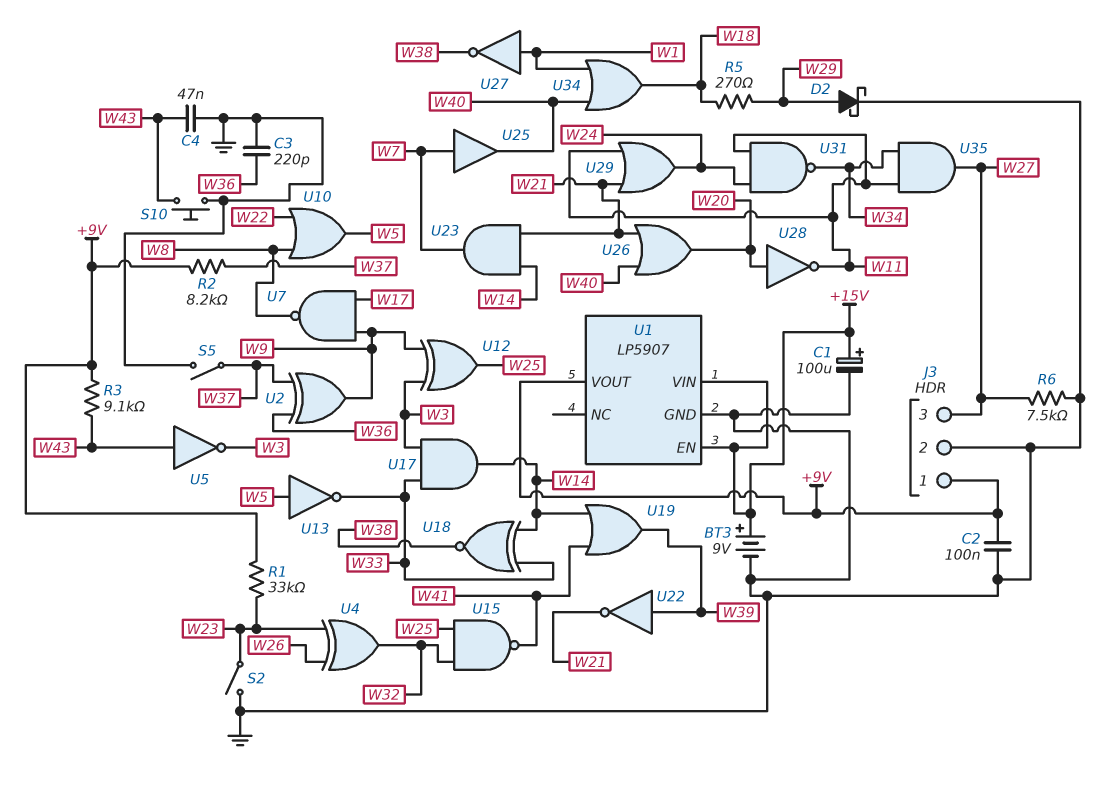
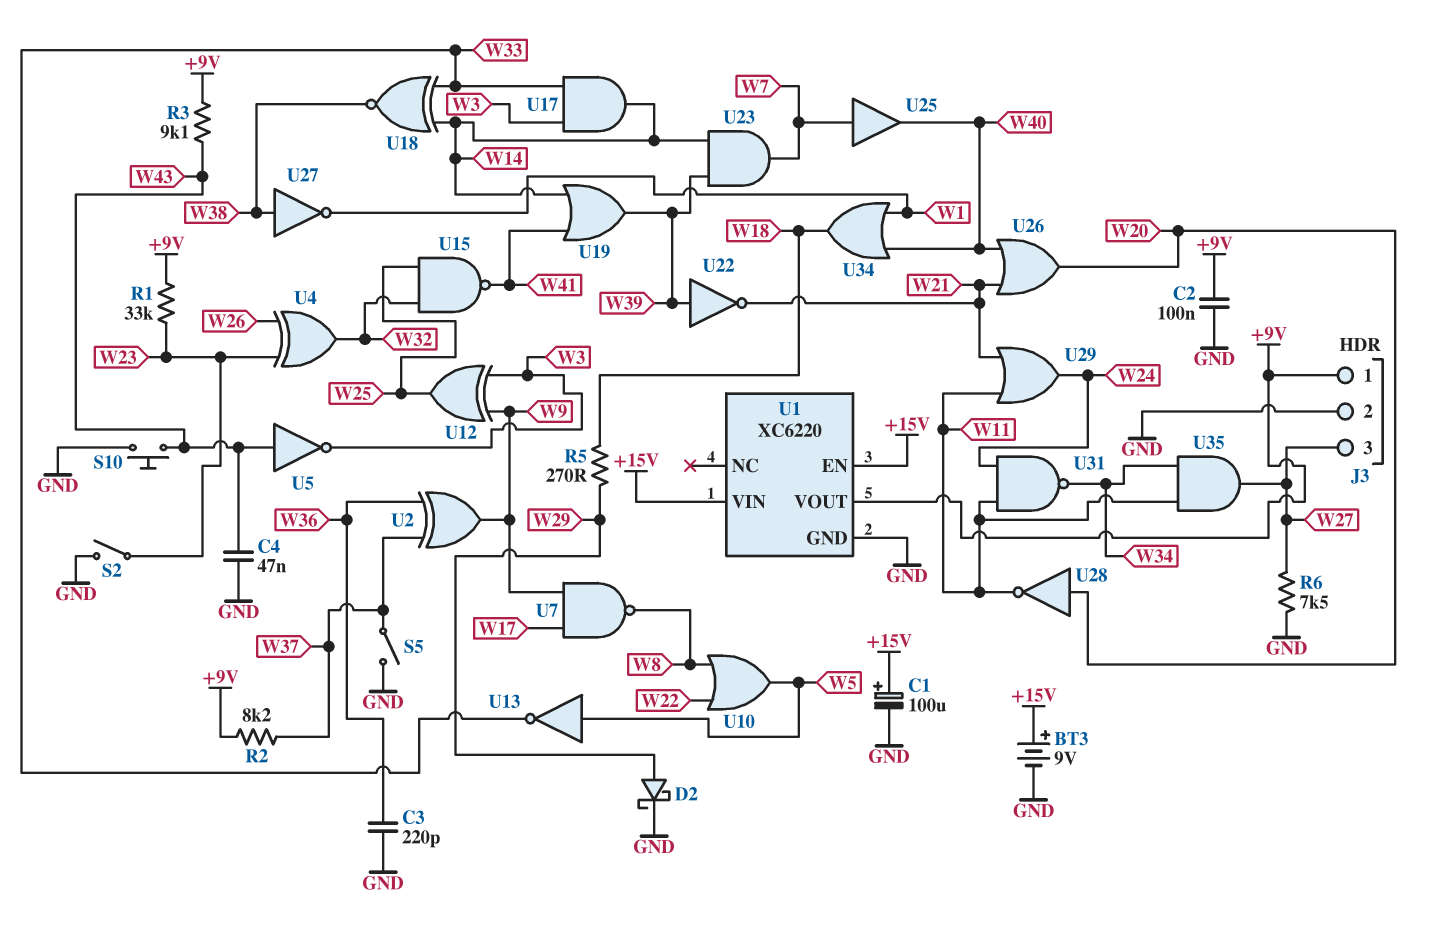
U1: LP5907 -> XC6220
U23: AND (in W14, in W21, out W7) -> AND (in W14, in W39, out W7)
U27: NOT (in W1, out W38) -> NOT (in W38, out W1)

